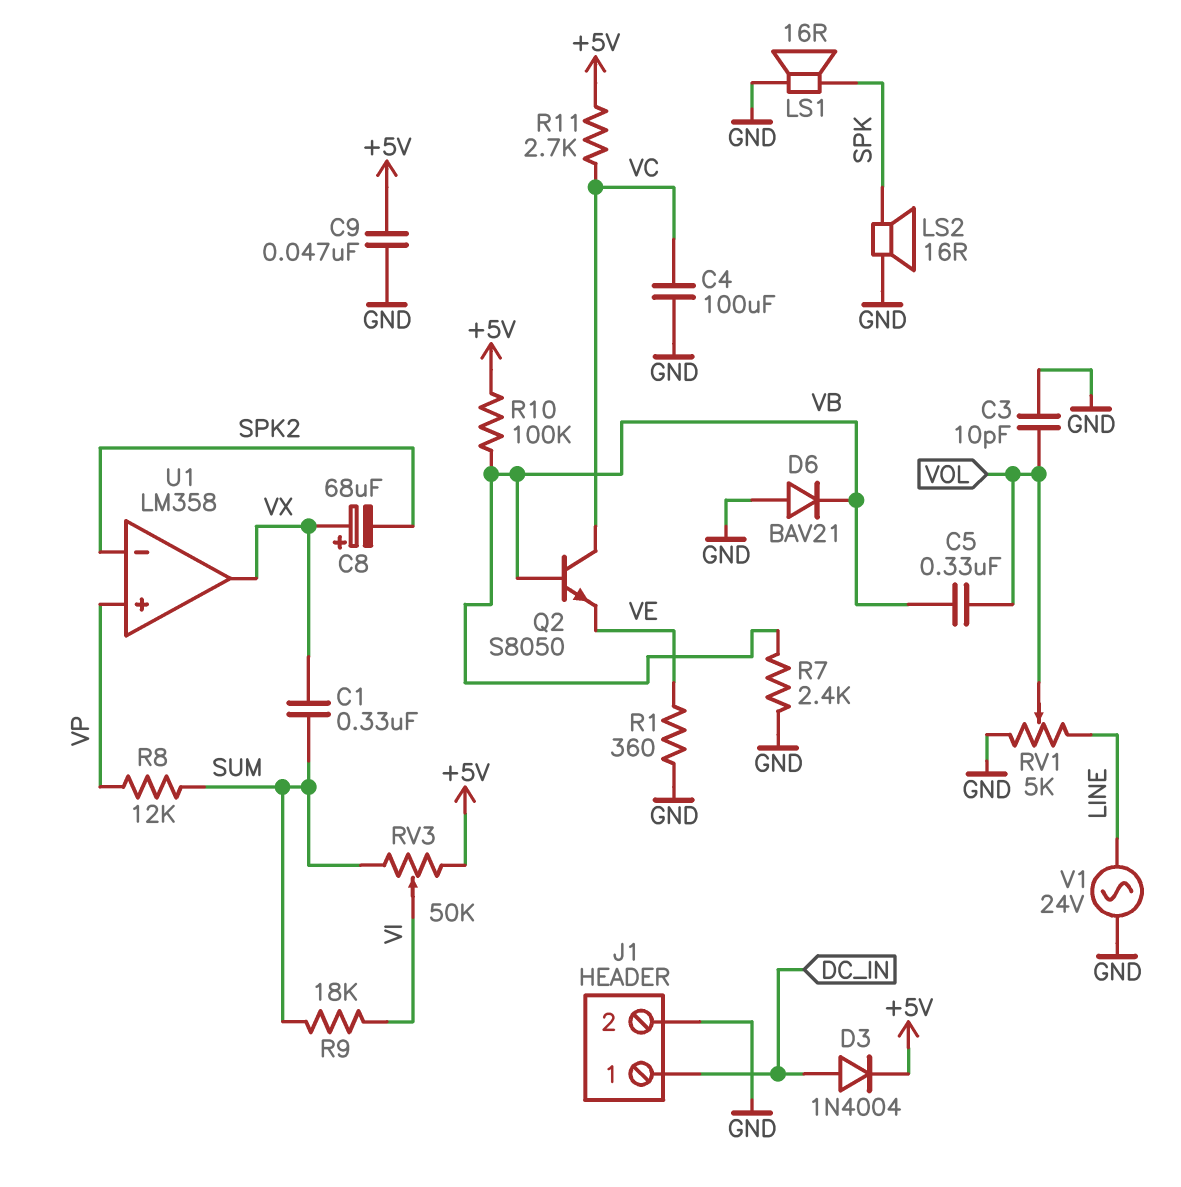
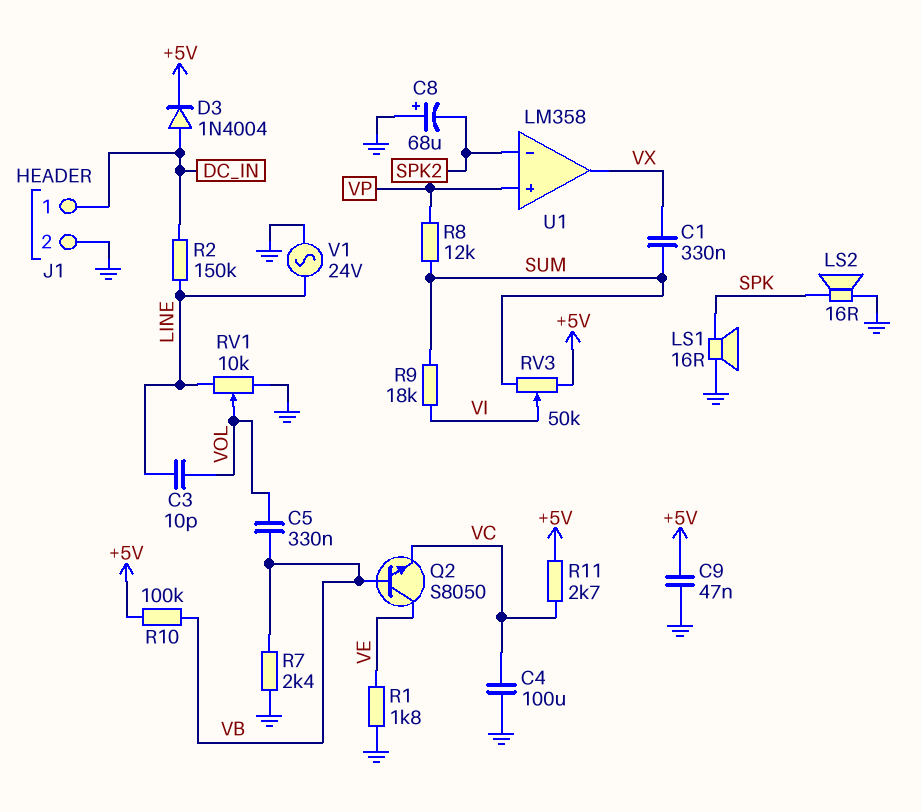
C3: 10pF (GND, VOL) -> 10pF (LINE, VOL)
C8: 68uF (plus VX, minus SPK2) -> 68uF (plus GND, minus SPK2)
D6: diode BAV21 (A GND, K VB) -> none
Q2: NPN S8050 (B VB, C VC, E VE) -> NPN S8050 (B VB, C VE, E VC)
R1: 360 (GND, VE) -> 1.8k (GND, VE)
R2: none -> 150k (DC_IN, LINE)
RV1: 5k (GND, LINE, wiper VOL) -> 10k (GND, LINE, wiper VOL)

